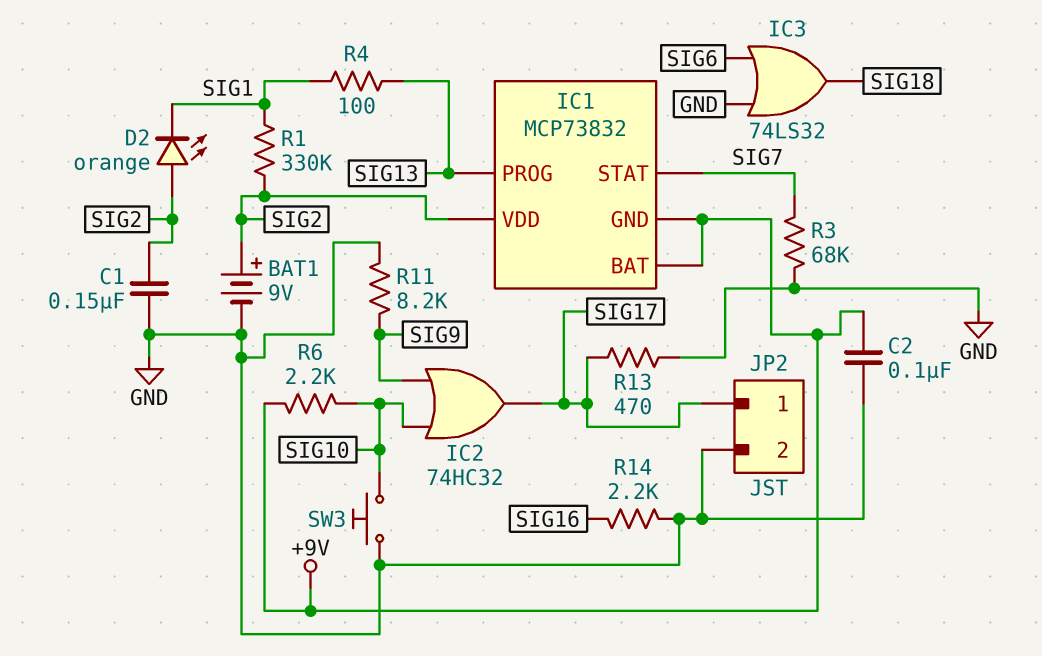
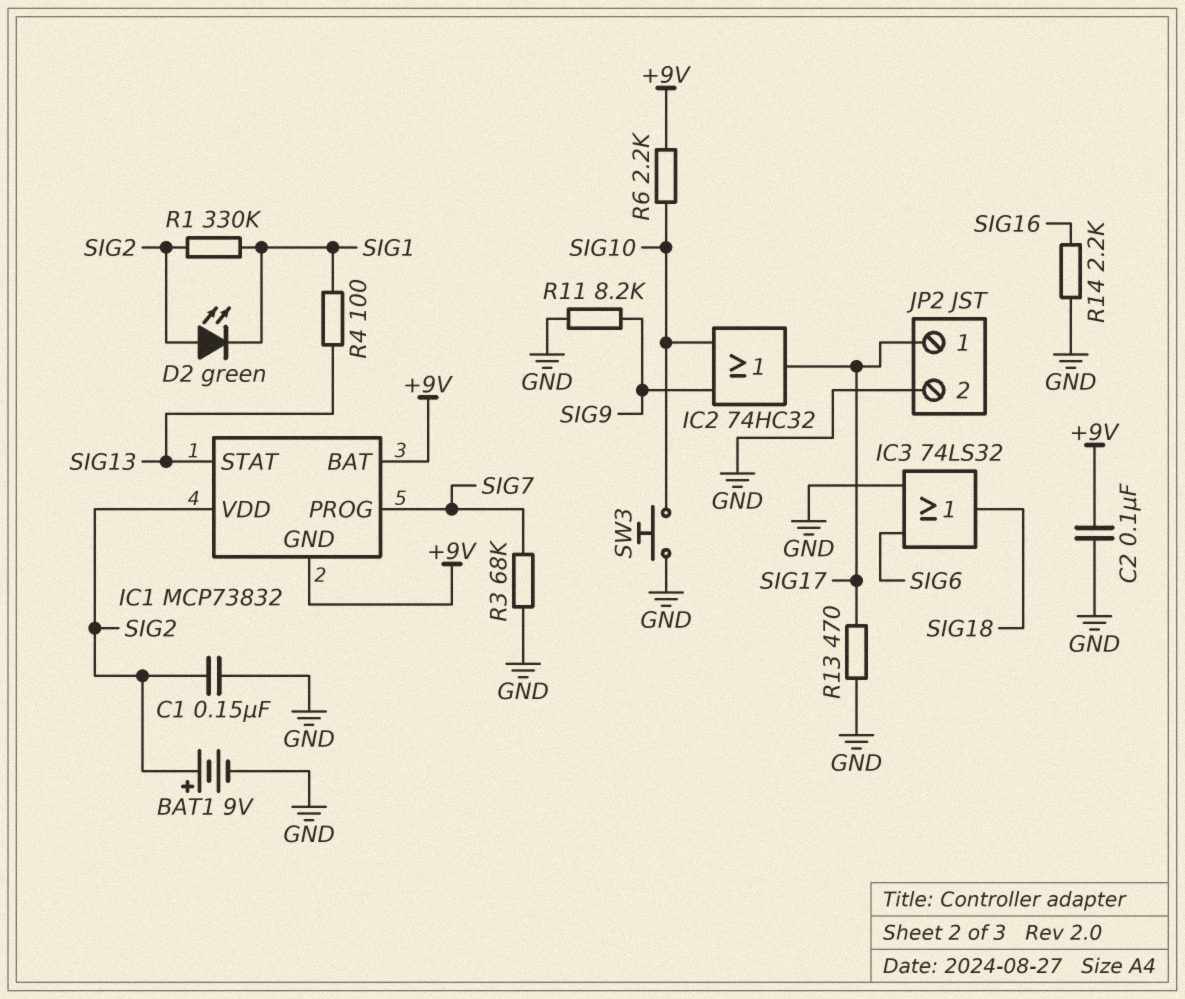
D2: LED orange (A SIG2, K SIG1) -> LED green (A SIG2, K SIG1)
IC1 pin PROG: SIG13 -> SIG7
IC1 pin STAT: SIG7 -> SIG13

